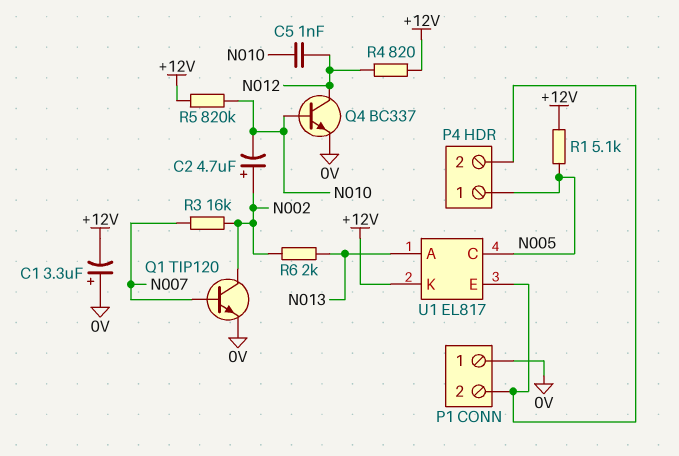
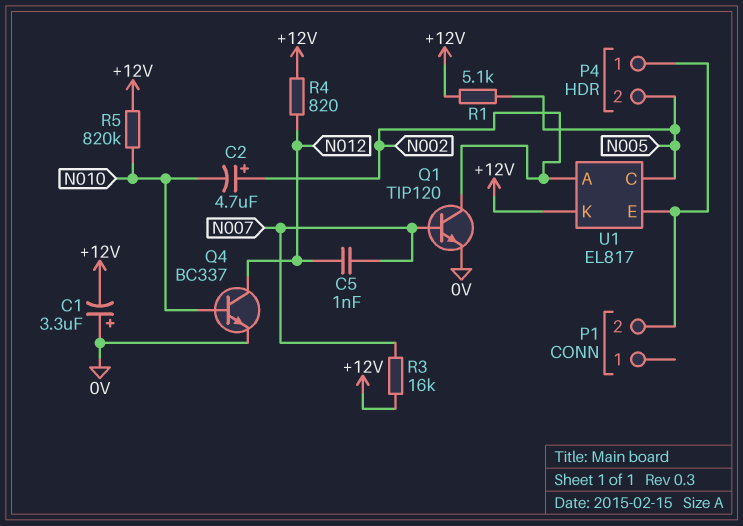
C5: 1nF (N010, N012) -> 1nF (N007, N012)
P1 pin 1: 0V -> none
P4 pin 1: N005 -> P1/2
P4 pin 2: P1/2 -> N005
R3: 16k (N002, N007) -> 16k (+12V, N007)
R6: 2k (N002, N013) -> none
U1 pin A: N013 -> N002

